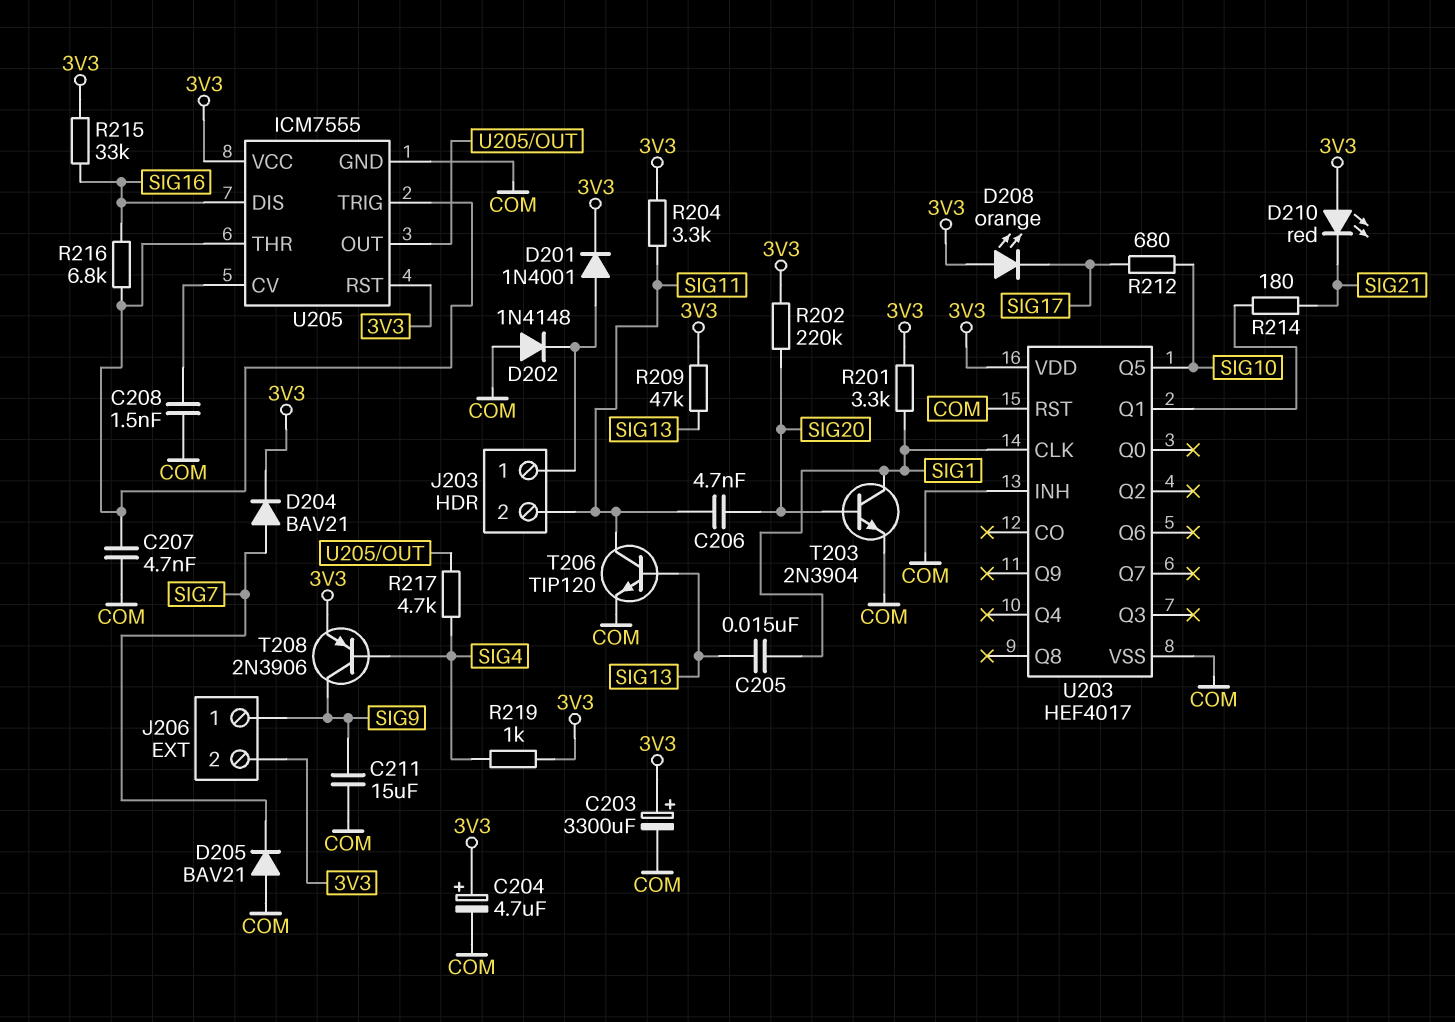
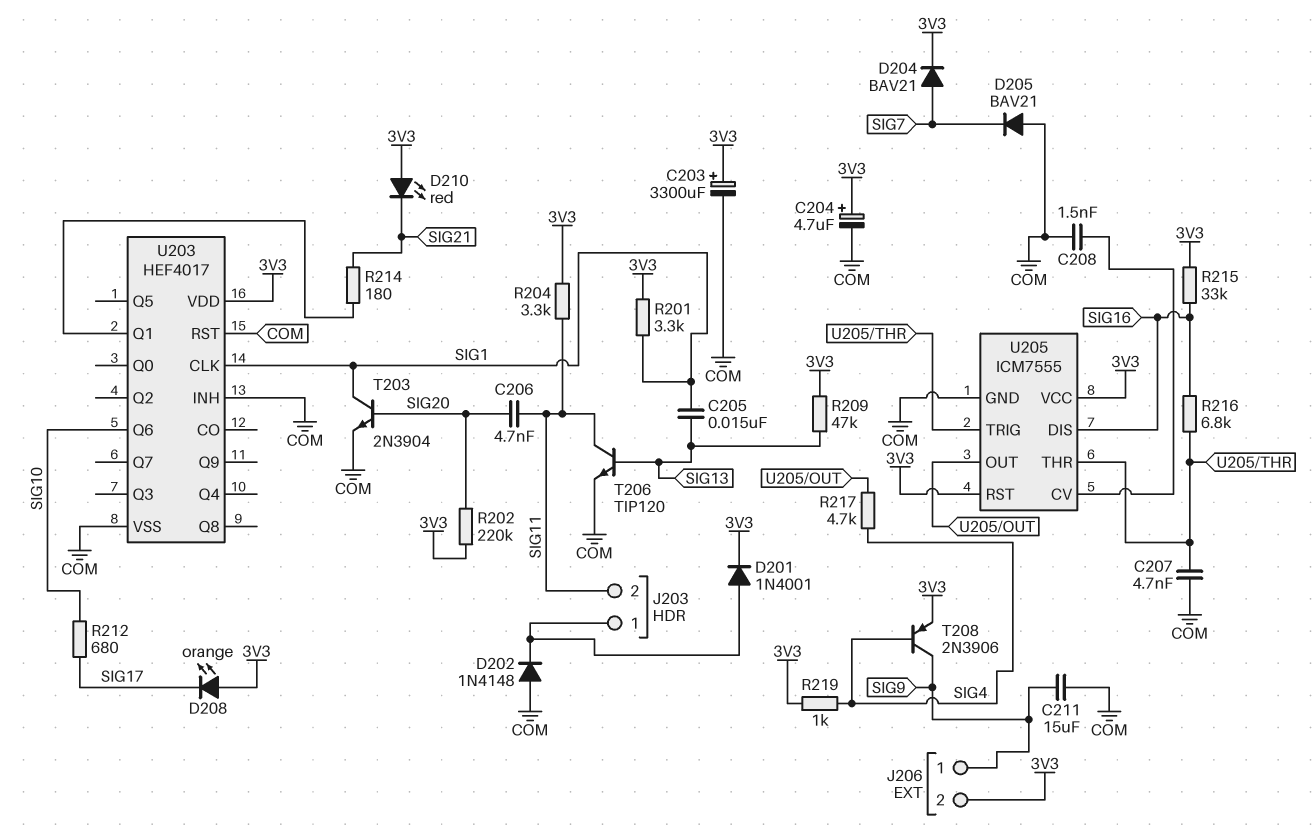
U203 pin Q5: SIG10 -> none
U203 pin Q6: none -> SIG10

